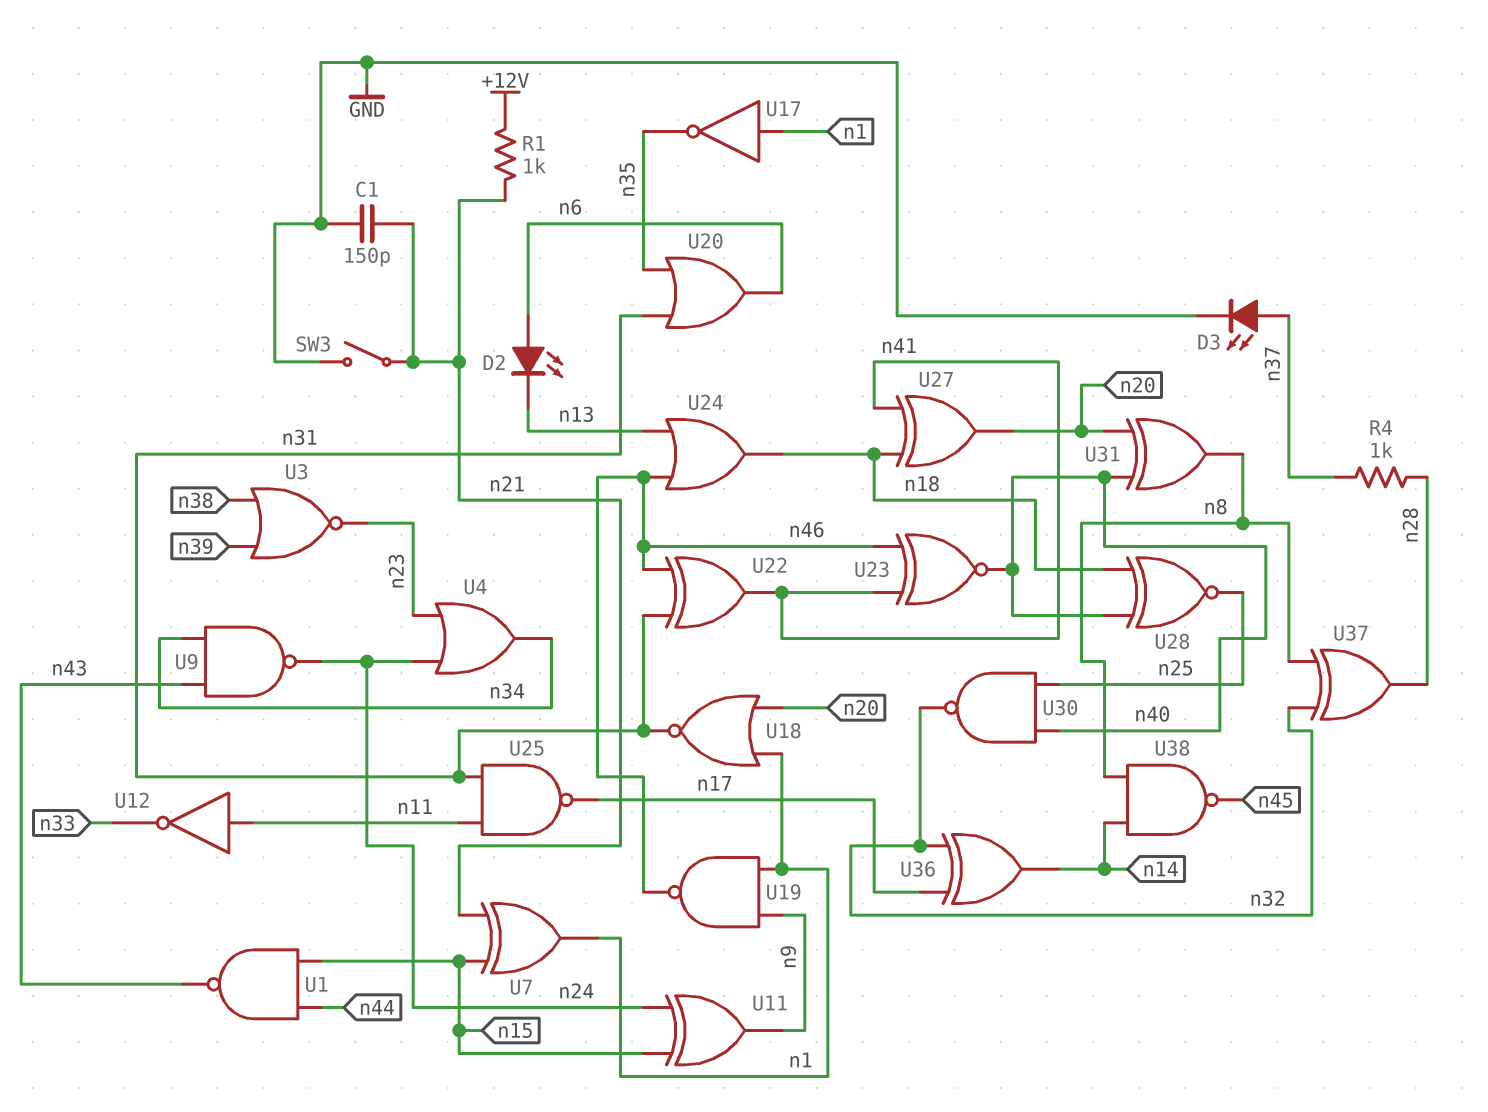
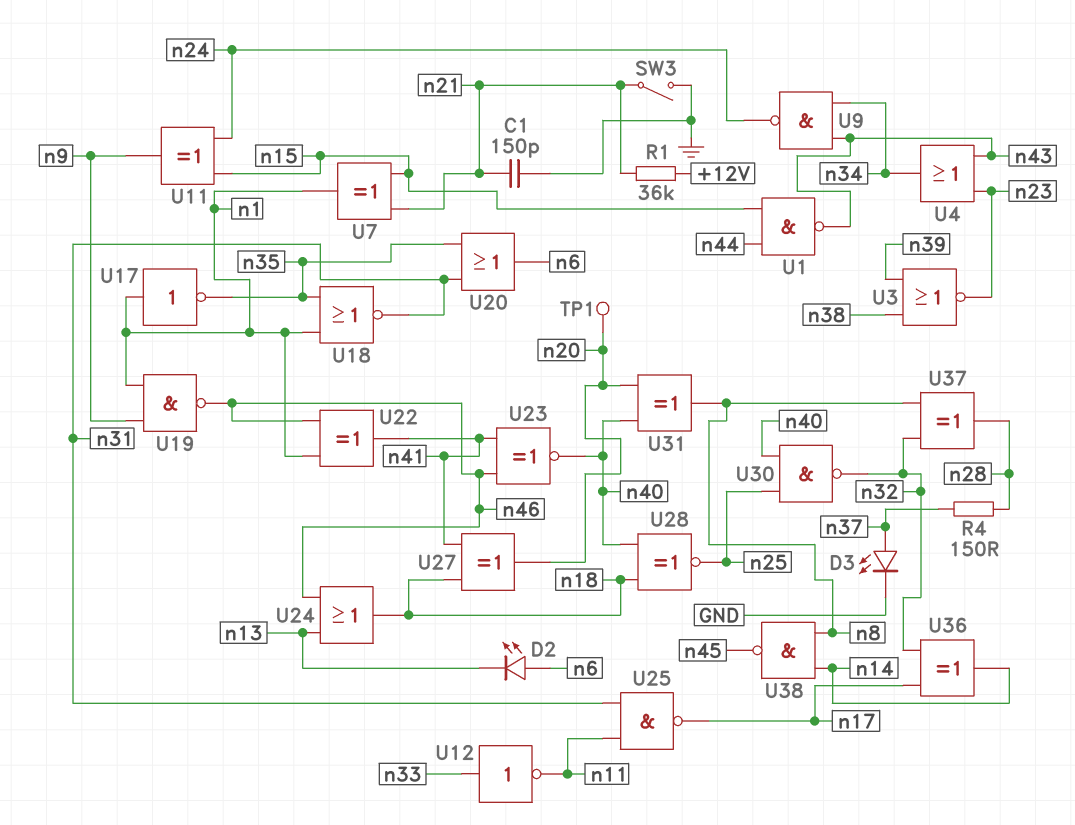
R1: 1k (+12V, n21) -> 36k (+12V, n21)
R4: 1k (n28, n37) -> 150 (n28, n37)
TP1: none -> test point (n20)
U4: OR (in n23, in n24, out n34) -> OR (in n23, in n43, out n34)
U12: NOT (in n11, out n33) -> NOT (in n33, out n11)
U18: NOR (in n1, in n20, out n31) -> NOR (in n1, in n35, out n31)
U22: XOR (in n31, in n46, out n41) -> XOR (in n1, in n46, out n41)

